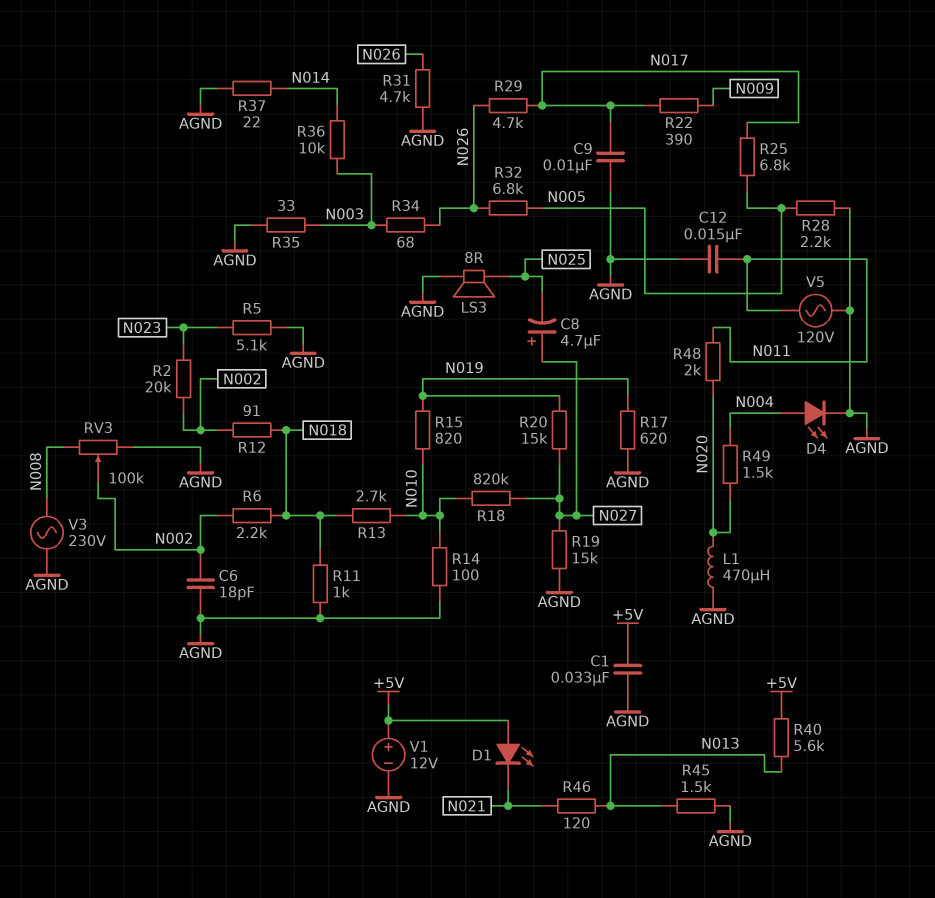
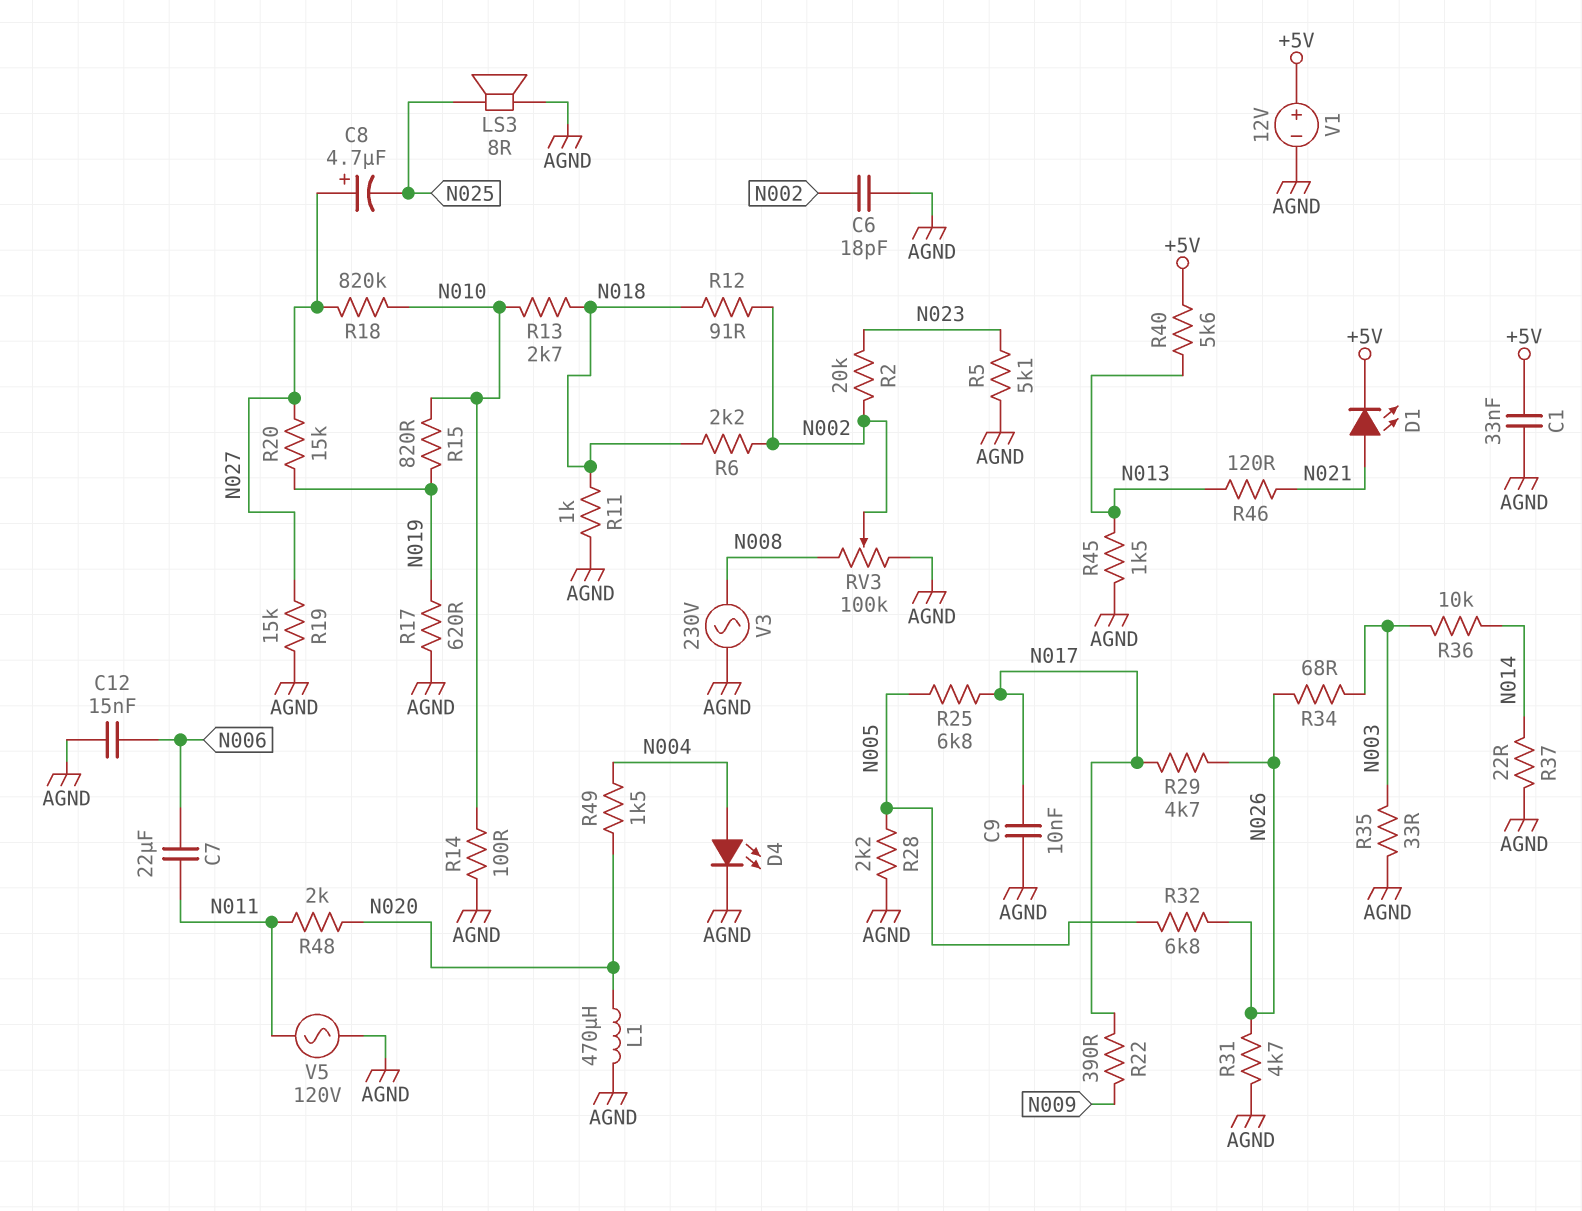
C7: none -> 22uF (N006, N011)
C12: 15nF (AGND, N011) -> 15nF (AGND, N006)
D1: LED (A +5V, K N021) -> LED (A N021, K +5V)

